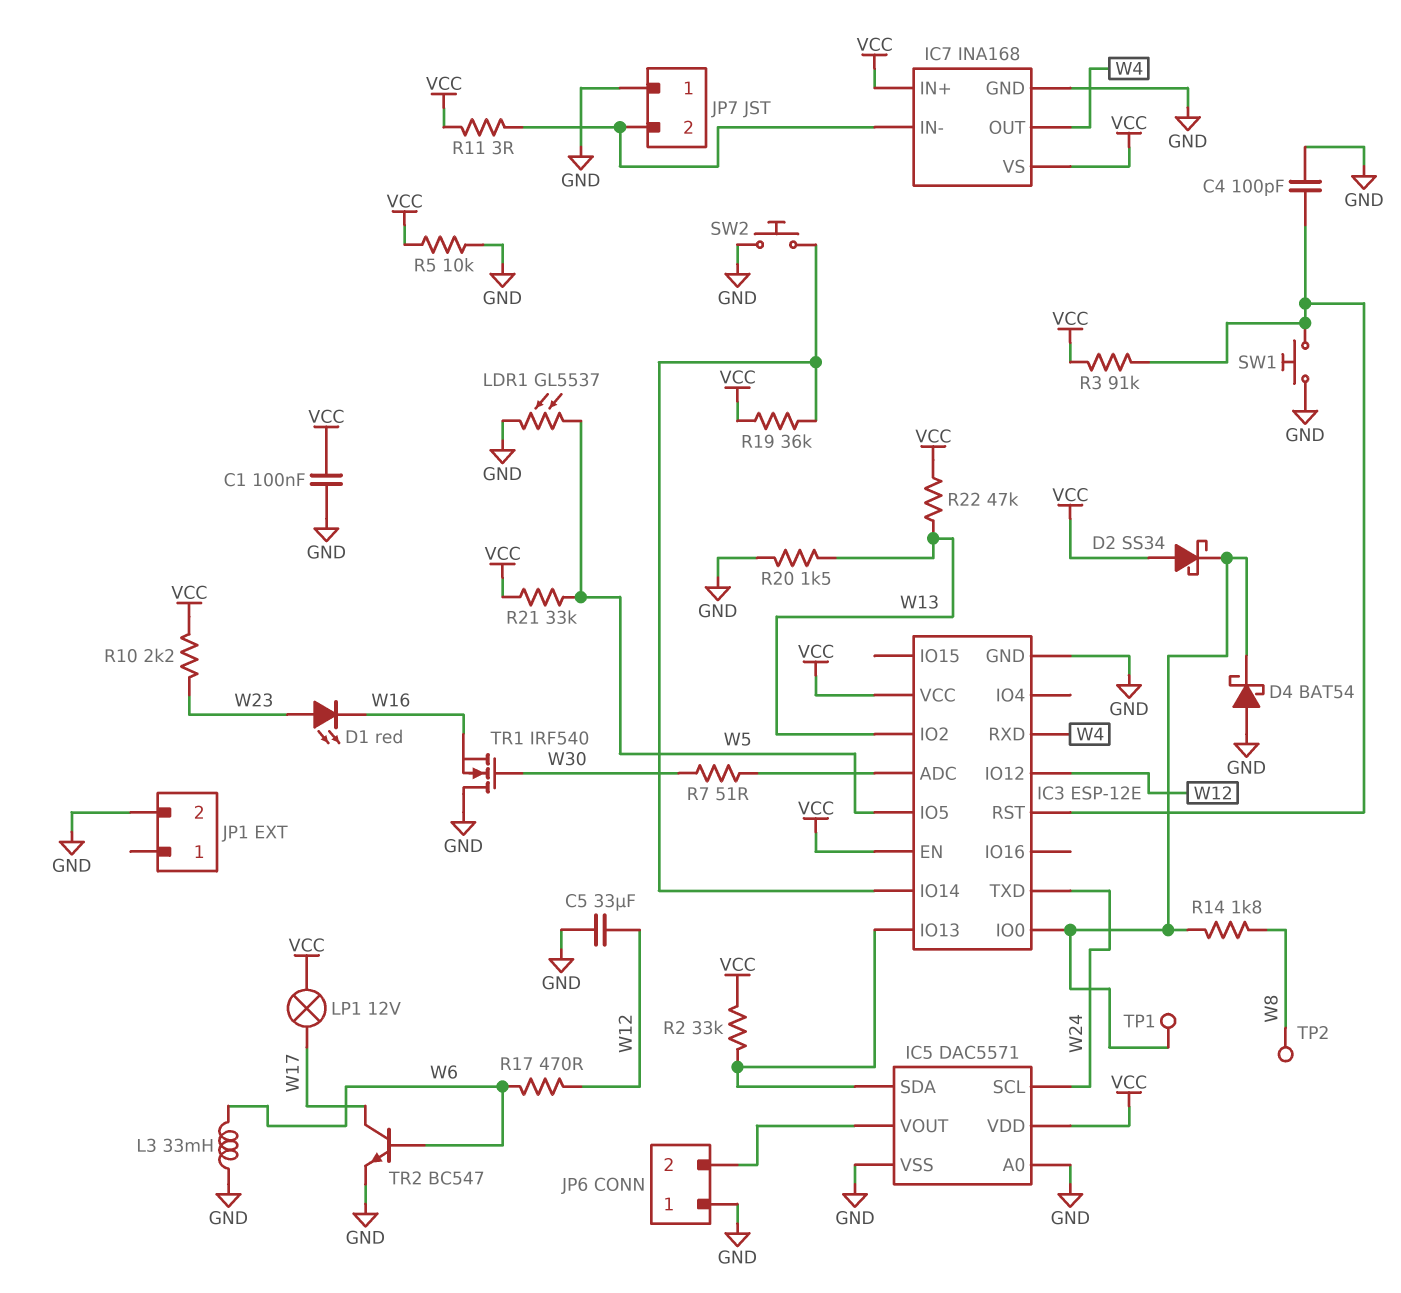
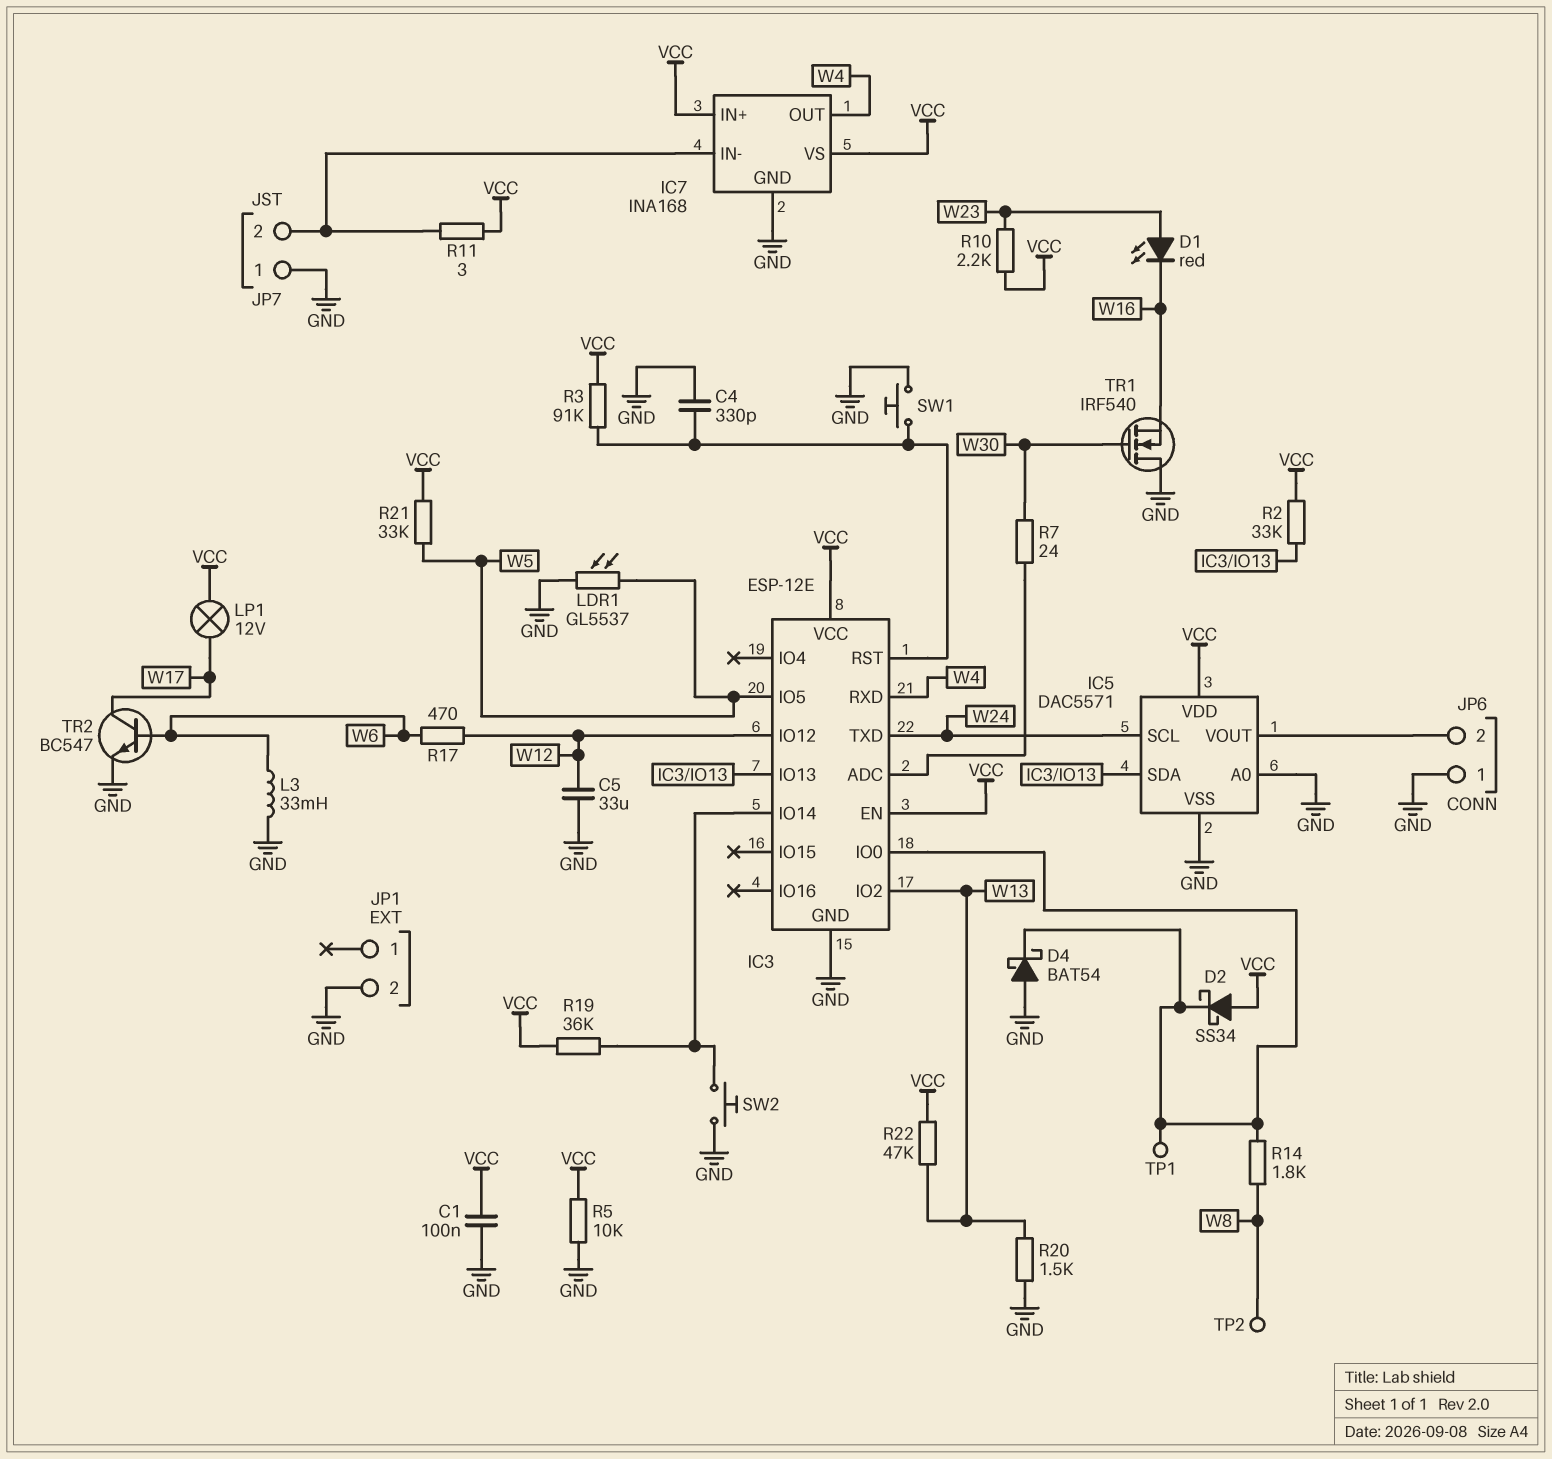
C4: 100pF (GND, IC3/RST) -> 330pF (GND, IC3/RST)
R7: 51 (IC3/ADC, W30) -> 24 (IC3/ADC, W30)

